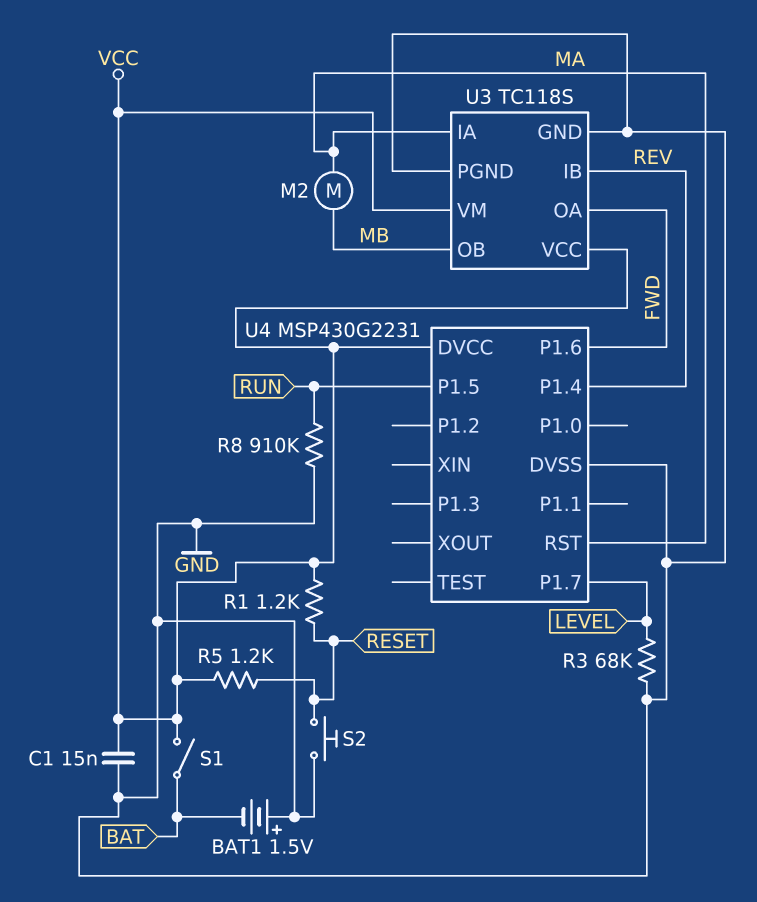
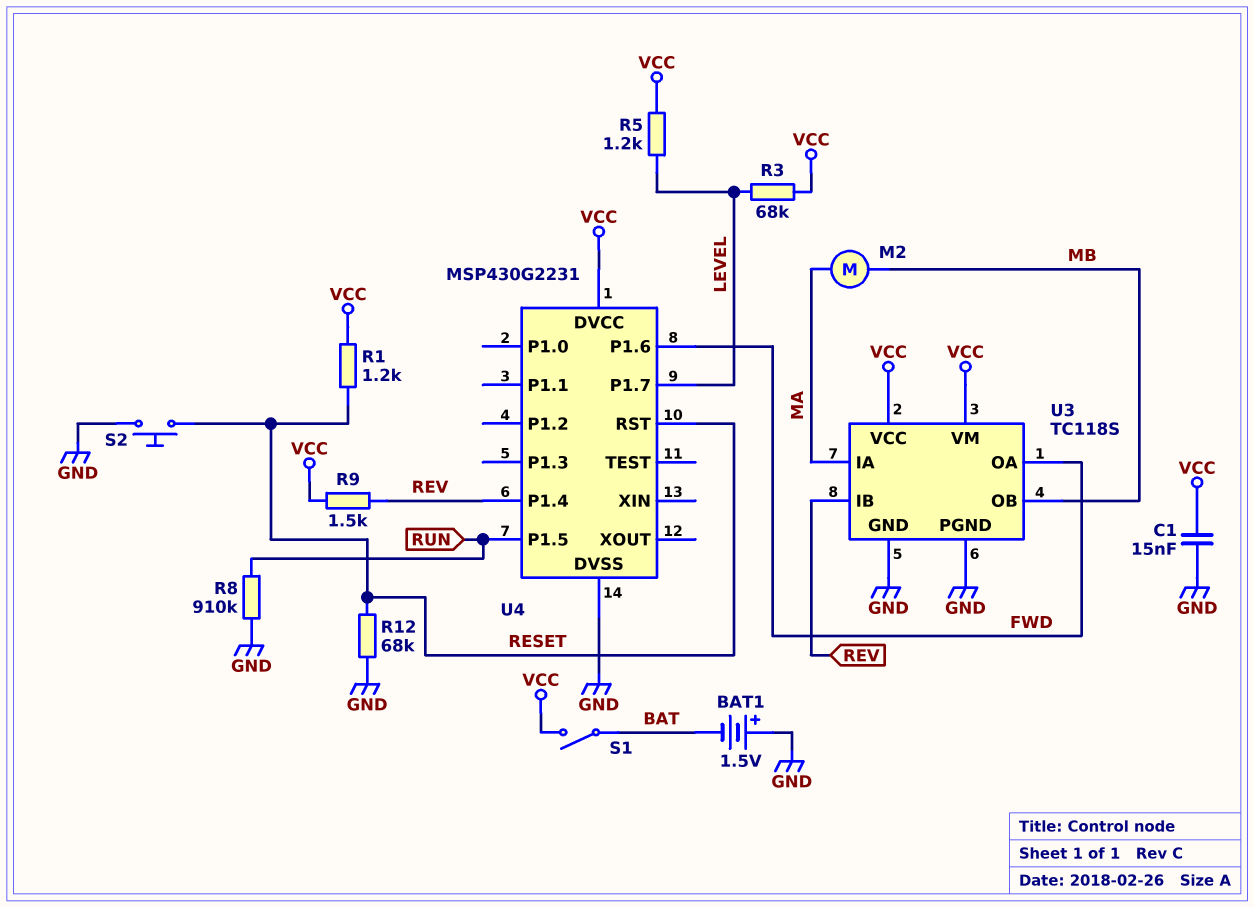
R3: 68k (GND, LEVEL) -> 68k (LEVEL, VCC)
R5: 1.2k (RESET, VCC) -> 1.2k (LEVEL, VCC)
R9: none -> 1.5k (REV, VCC)
R12: none -> 68k (GND, RESET)
U4 pin RST: MA -> RESET

